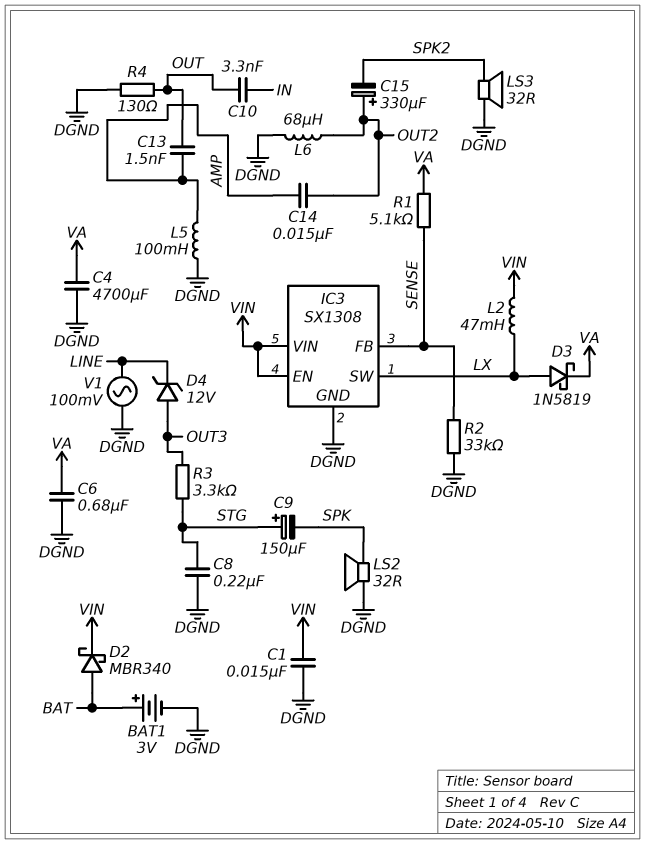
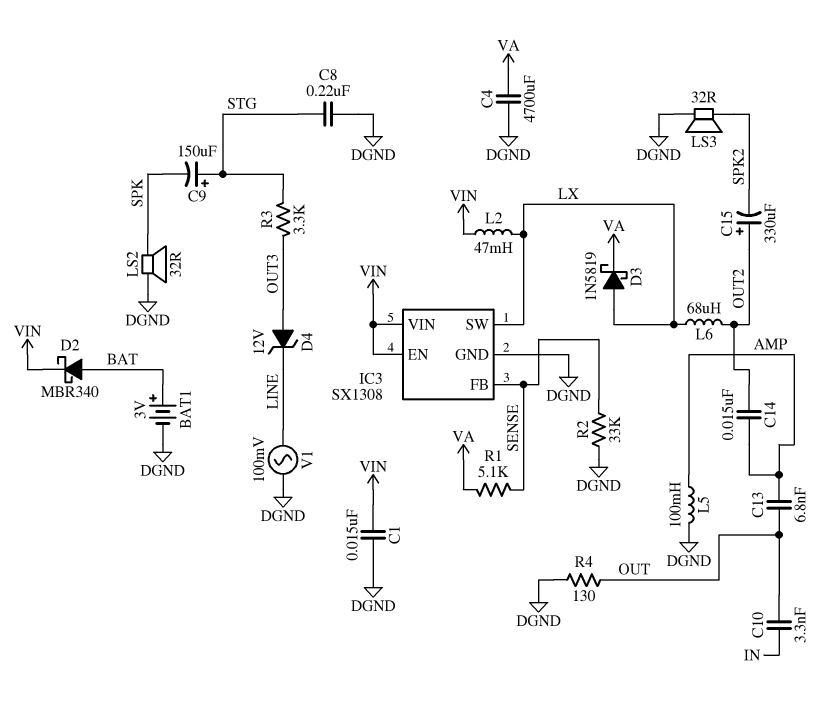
C6: 680nF (DGND, VA) -> none
C13: 1.5nF (AMP, OUT) -> 6.8nF (AMP, OUT)
L6: 68uH (DGND, OUT2) -> 68uH (LX, OUT2)

